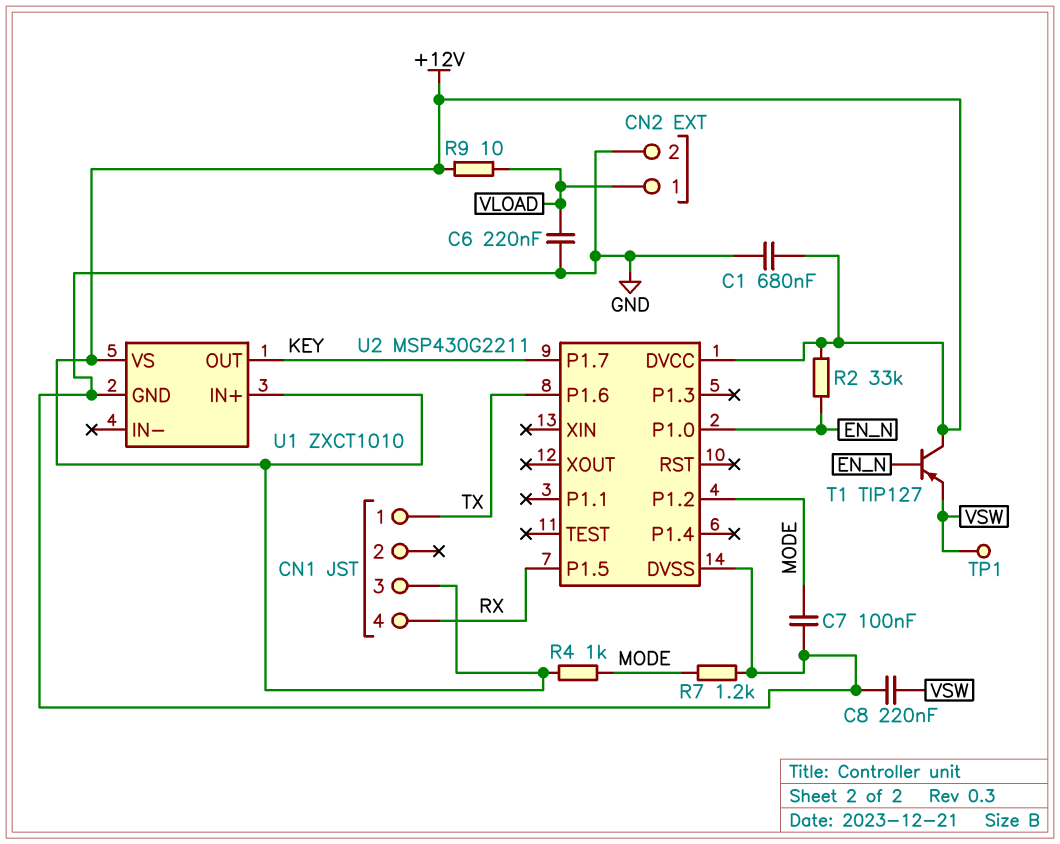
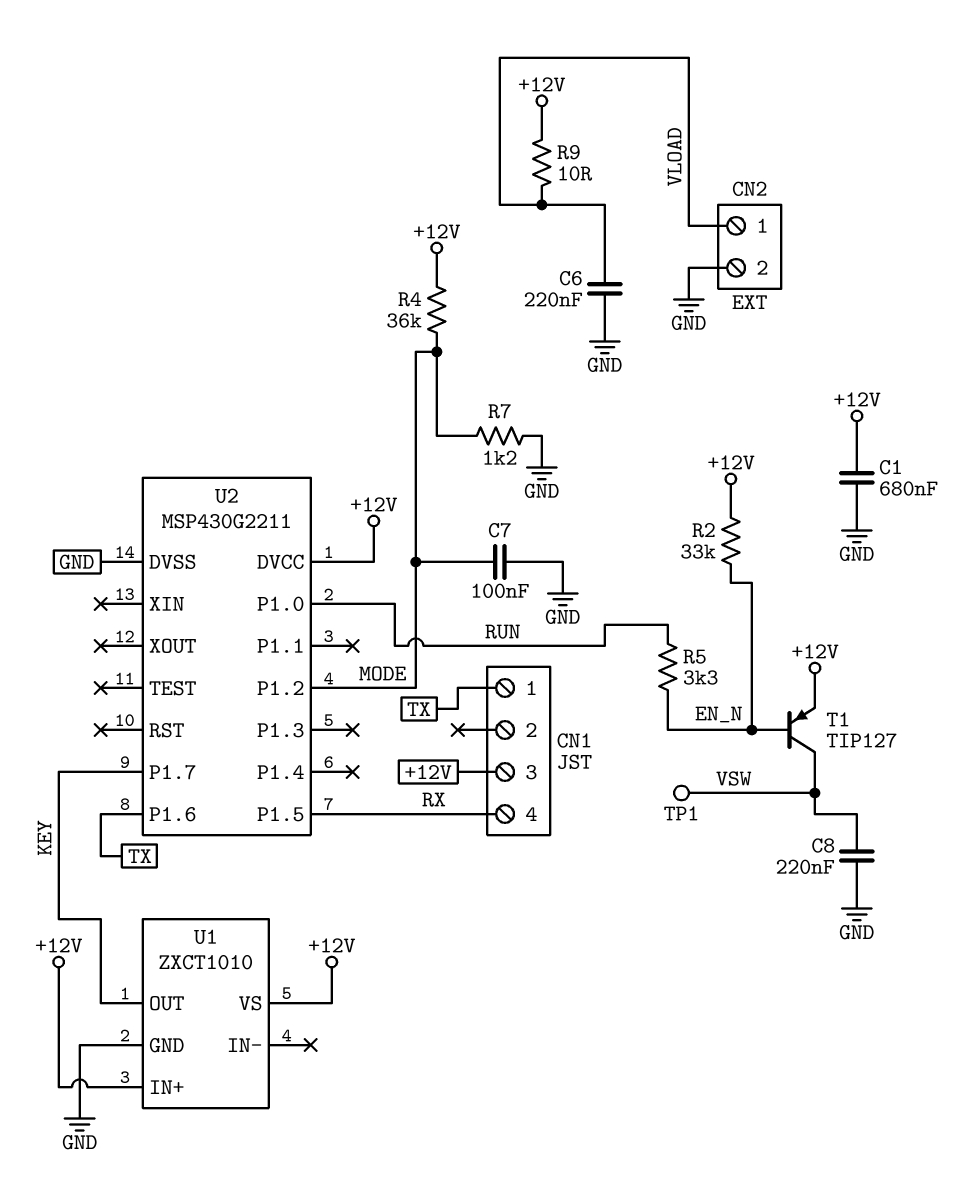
R4: 1k (+12V, MODE) -> 36k (+12V, MODE)
R5: none -> 3.3k (EN_N, RUN)
T1: PNP TIP127 (B EN_N, C +12V, E VSW) -> PNP TIP127 (B EN_N, C VSW, E +12V)
U2 pin P1.0: EN_N -> RUN

